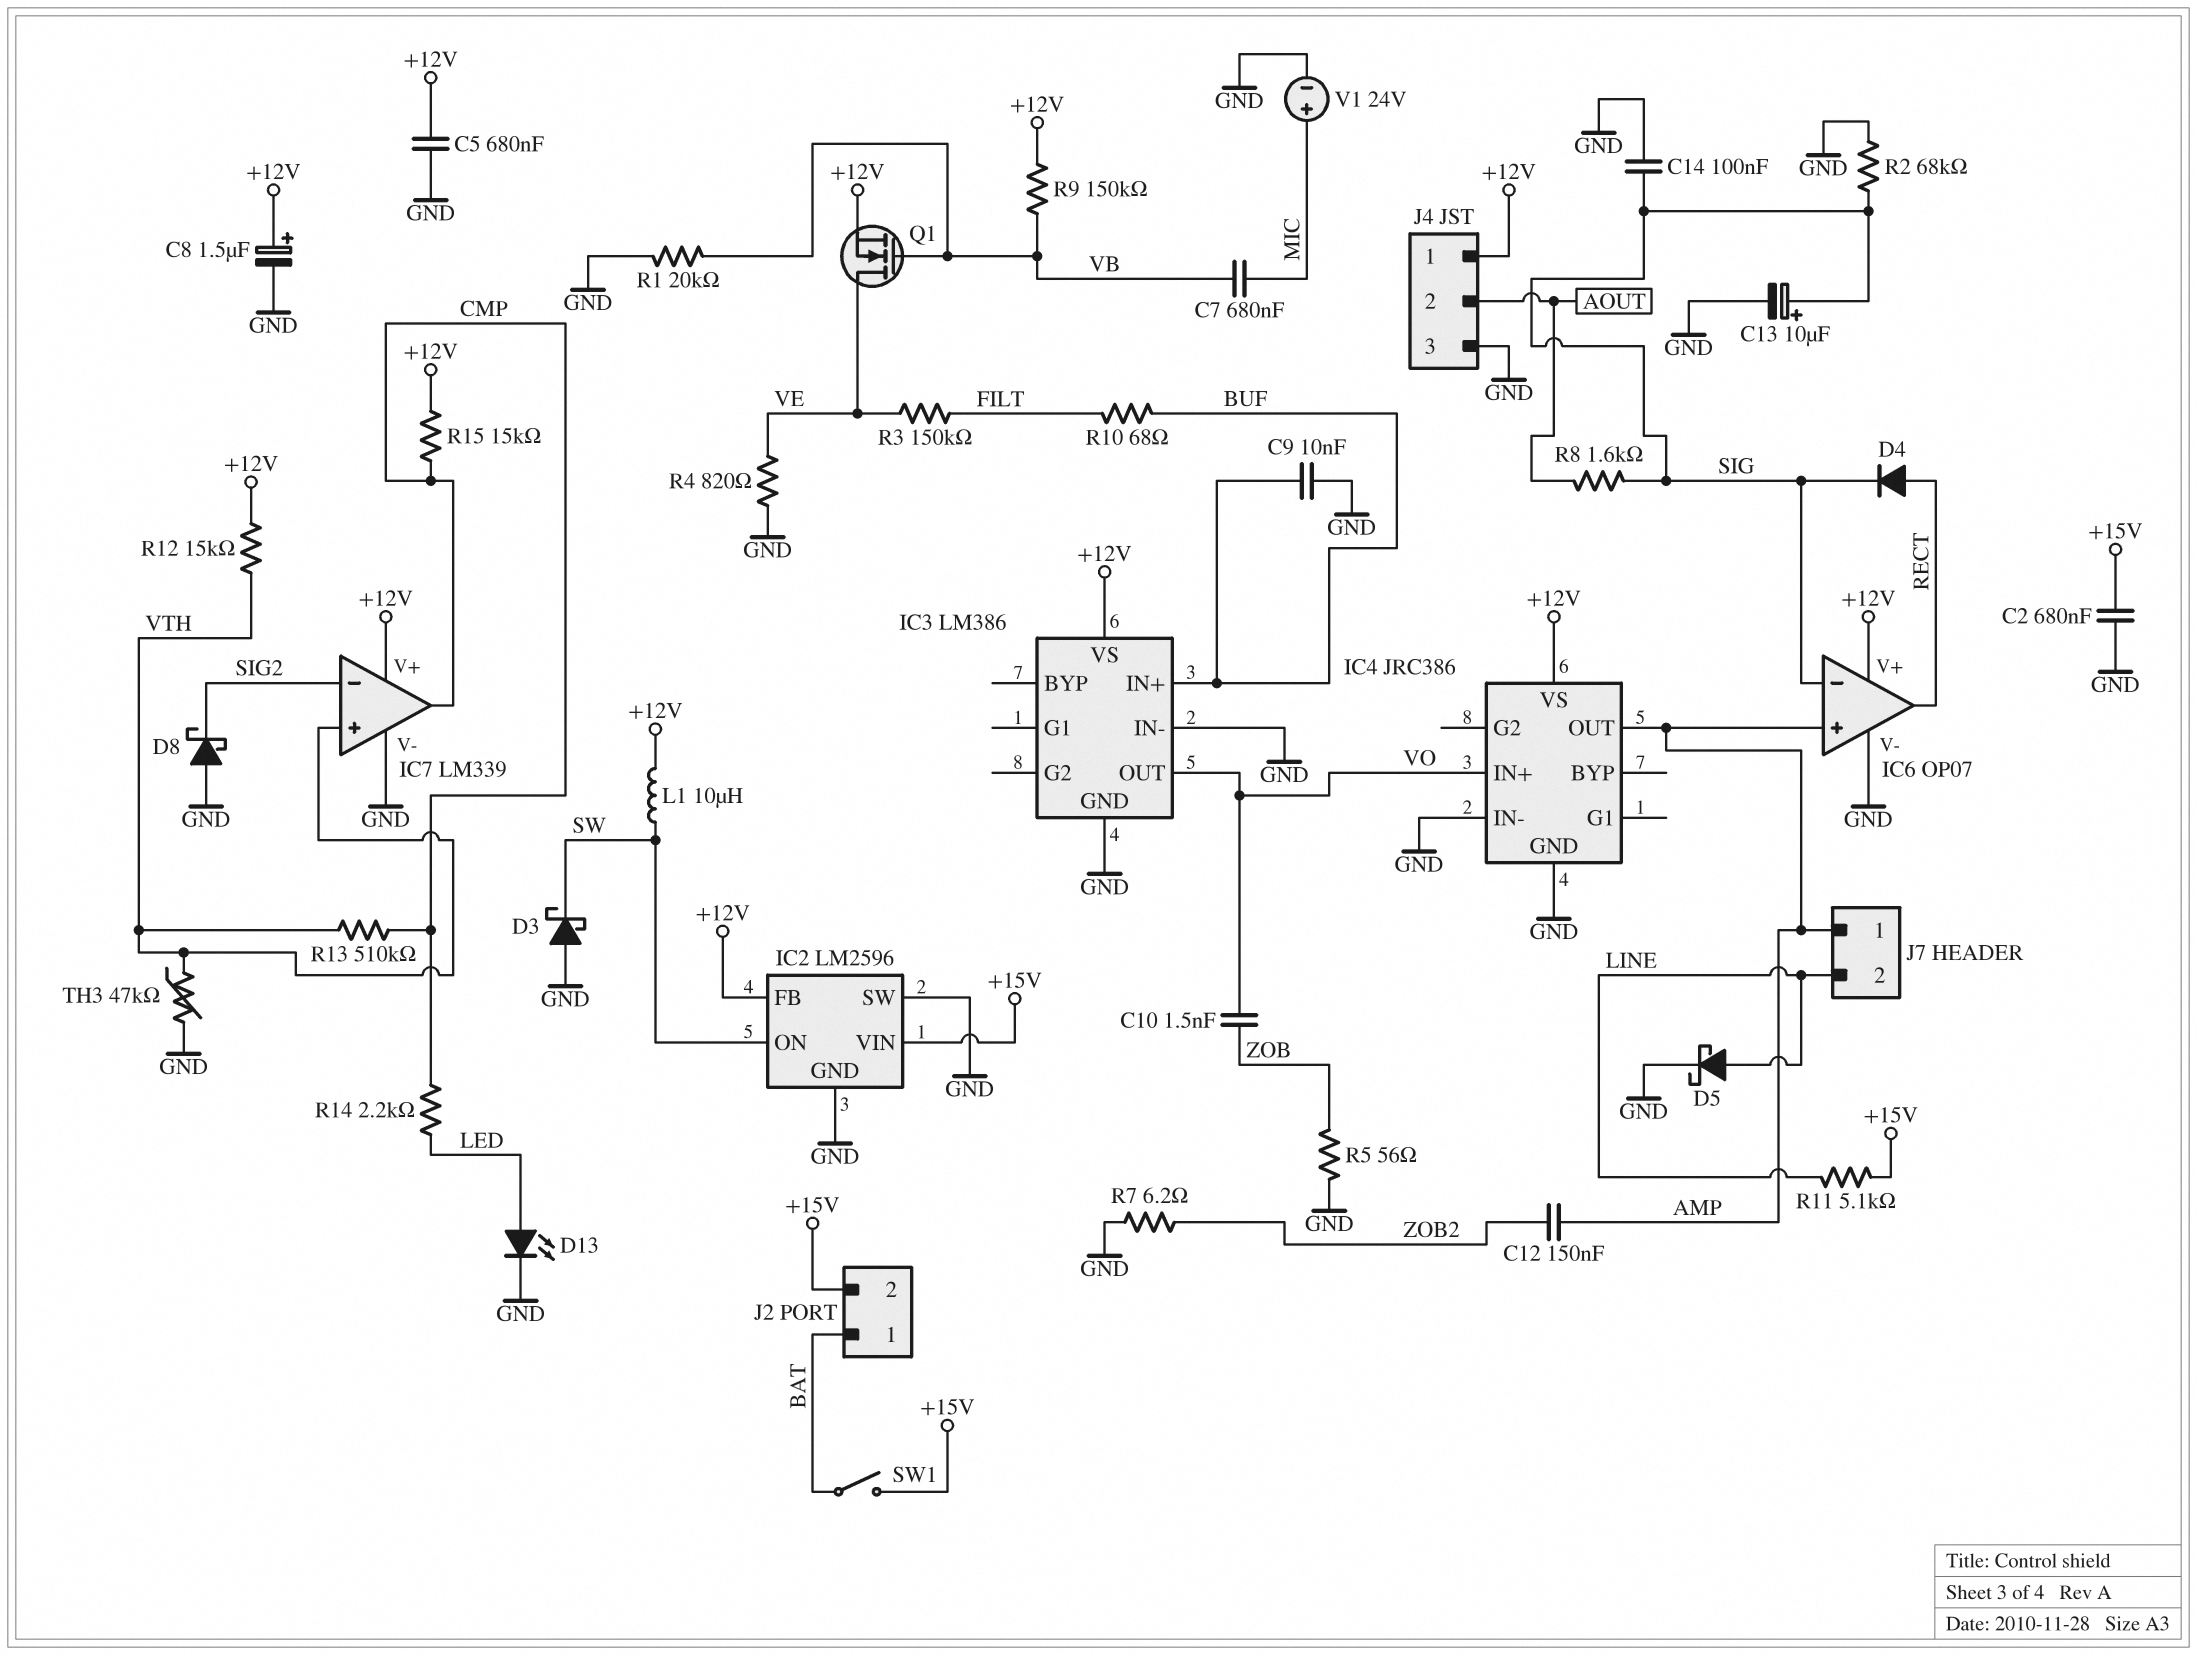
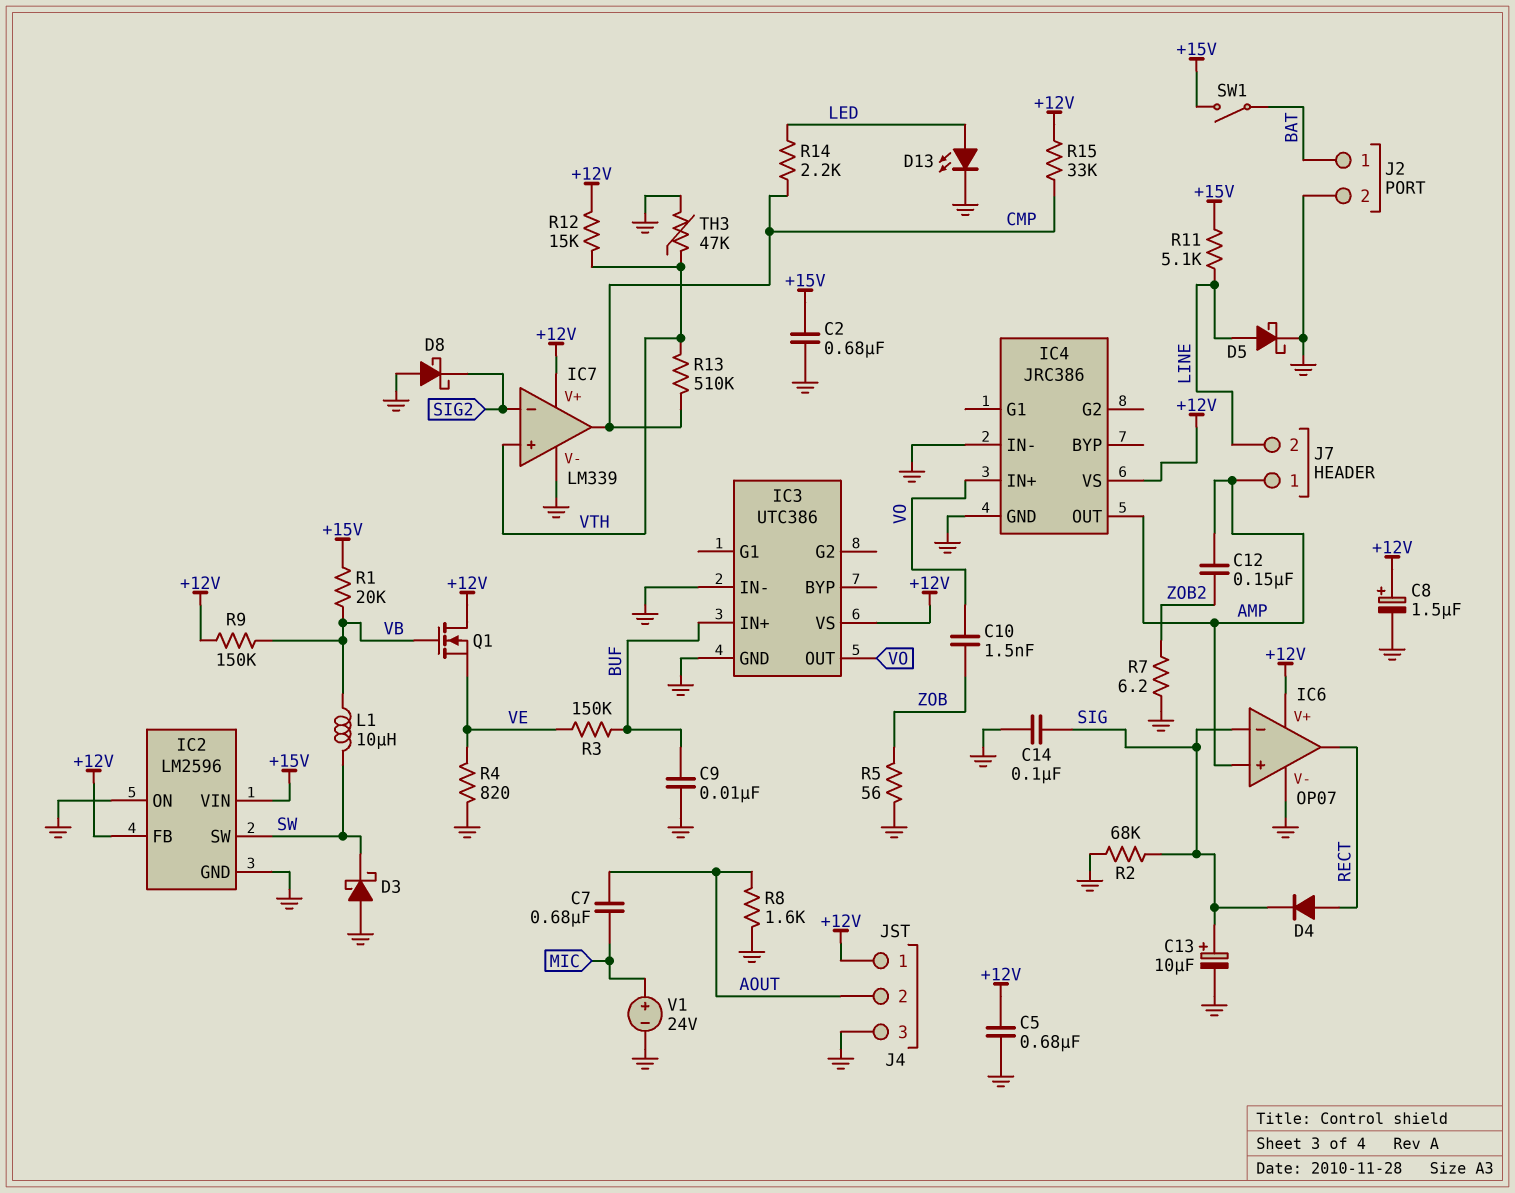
C7: 680nF (MIC, VB) -> 680nF (AOUT, MIC)
IC2 pin ON: SW -> GND
IC2 pin SW: GND -> SW
IC3: LM386 -> UTC386
J2 pin 2: +15V -> GND
L1: 10uH (+12V, SW) -> 10uH (SW, VB)
Q1: NMOS (G VB, D VE, S +12V) -> NMOS (G VB, D +12V, S VE)
R1: 20k (GND, VB) -> 20k (+15V, VB)
R3: 150k (FILT, VE) -> 150k (BUF, VE)
R8: 1.6k (AOUT, SIG) -> 1.6k (AOUT, GND)
R10: 68 (BUF, FILT) -> none
R15: 15k (+12V, CMP) -> 33k (+12V, CMP)

